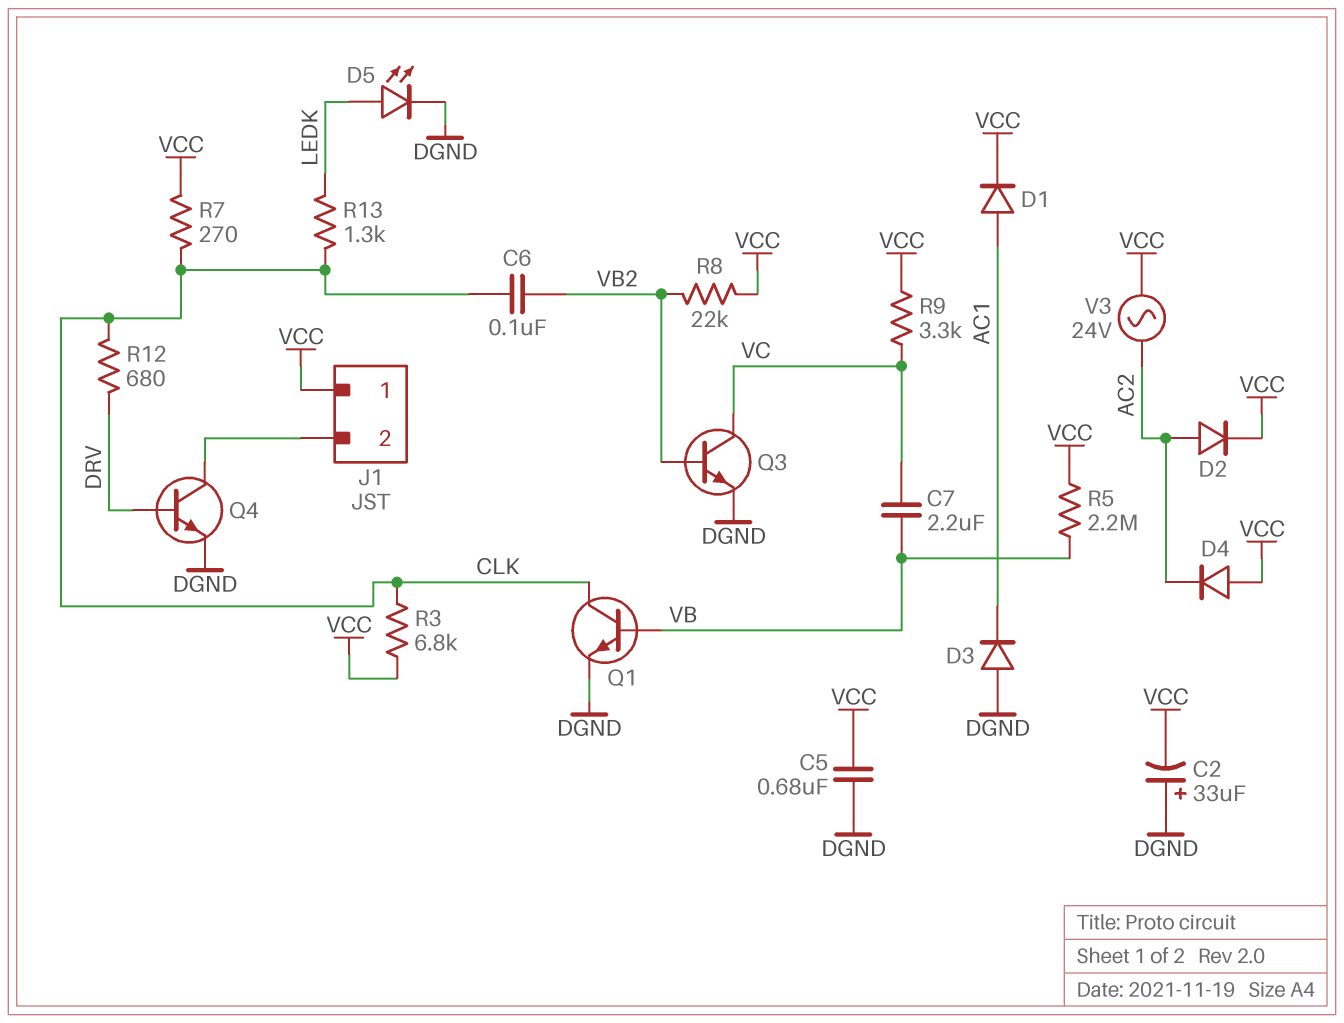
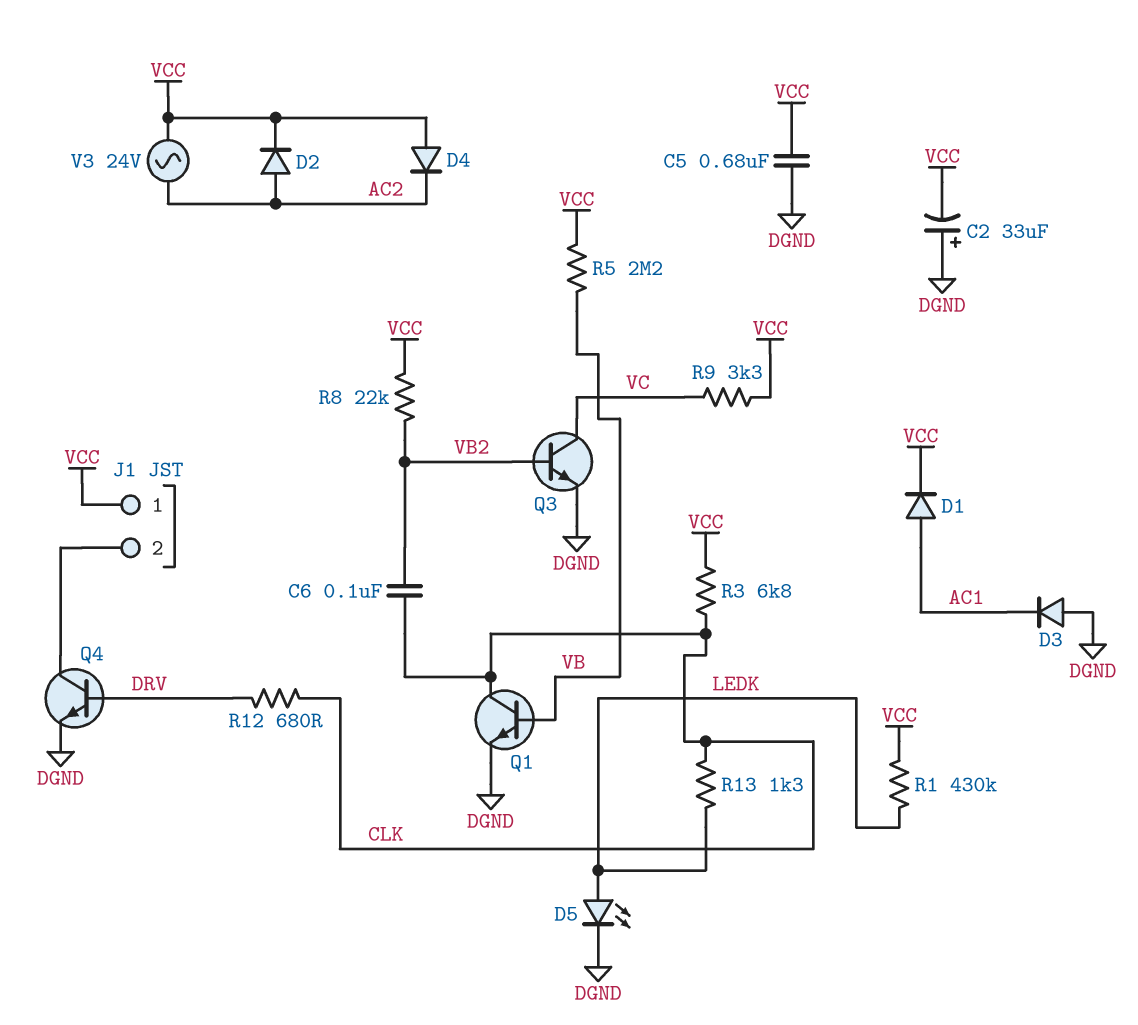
C7: 2.2uF (VB, VC) -> none
R1: none -> 430k (LEDK, VCC)
R7: 270 (CLK, VCC) -> none

